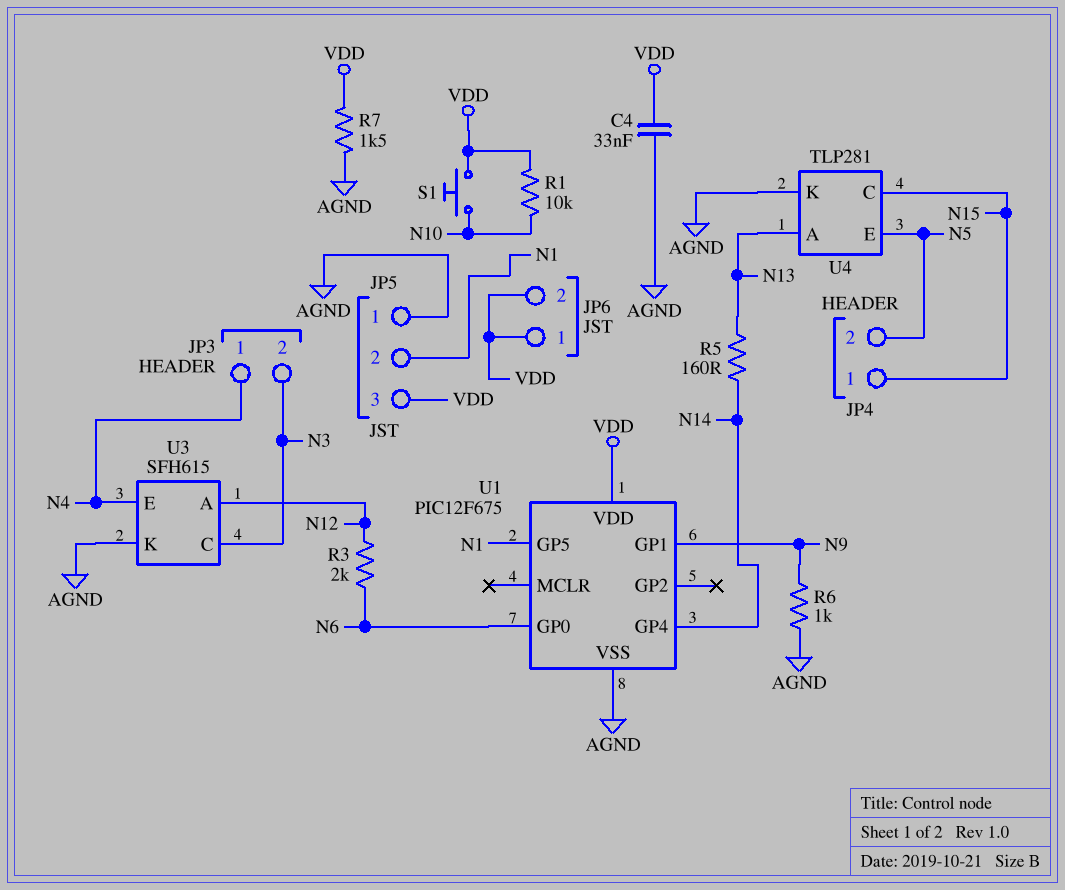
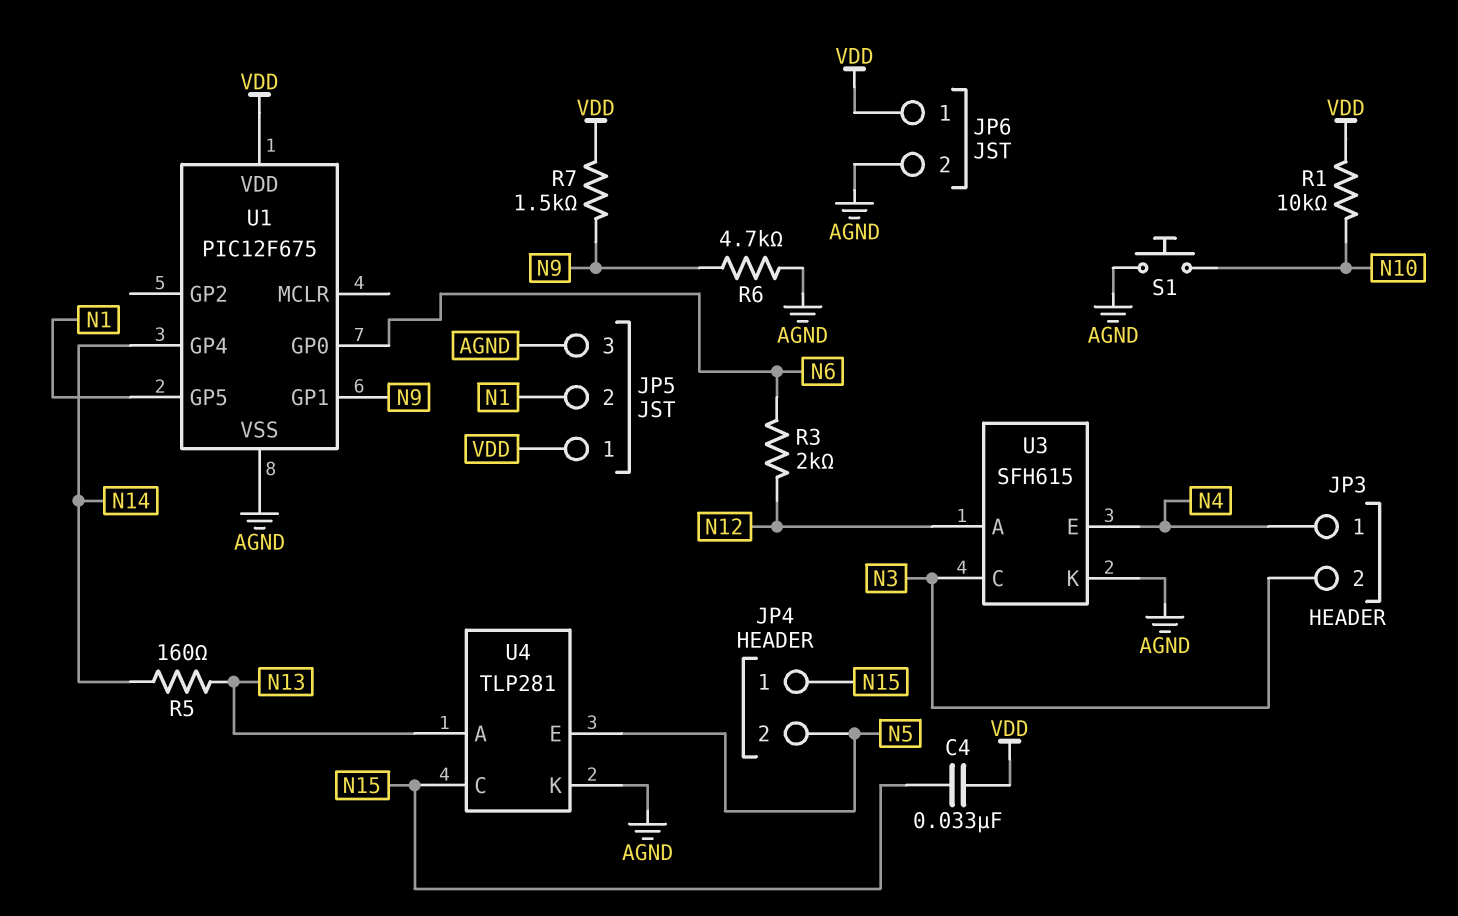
C4: 33nF (AGND, VDD) -> 33nF (N15, VDD)
JP5 pin 1: AGND -> VDD
JP5 pin 3: VDD -> AGND
JP6 pin 2: VDD -> AGND
R6: 1k (AGND, N9) -> 4.7k (AGND, N9)
R7: 1.5k (AGND, VDD) -> 1.5k (N9, VDD)
S1: button (N10, VDD) -> button (AGND, N10)

